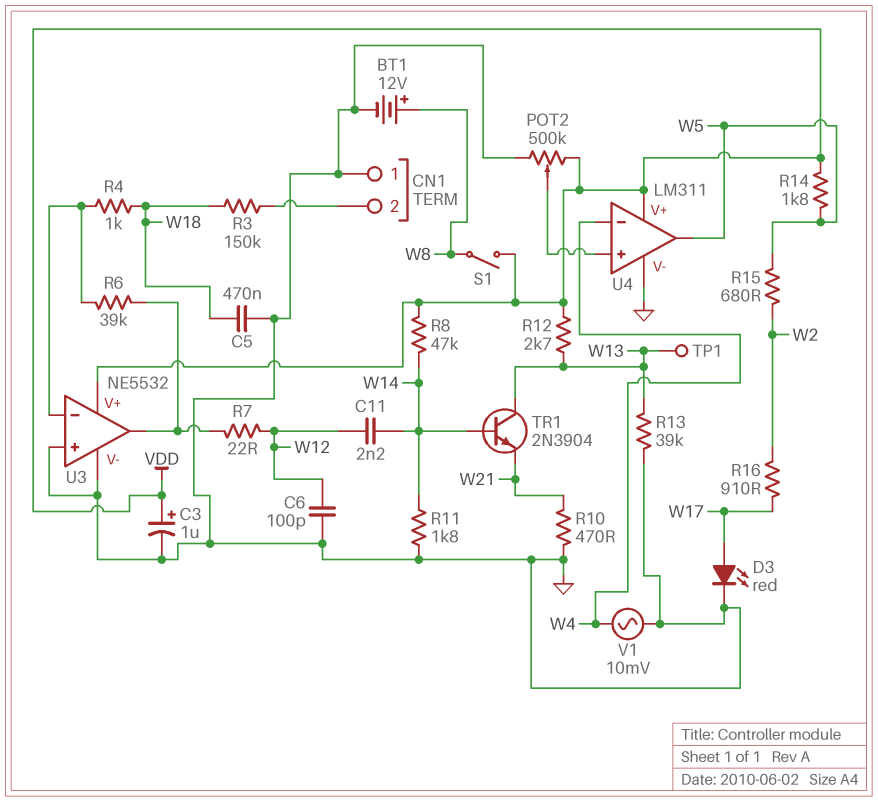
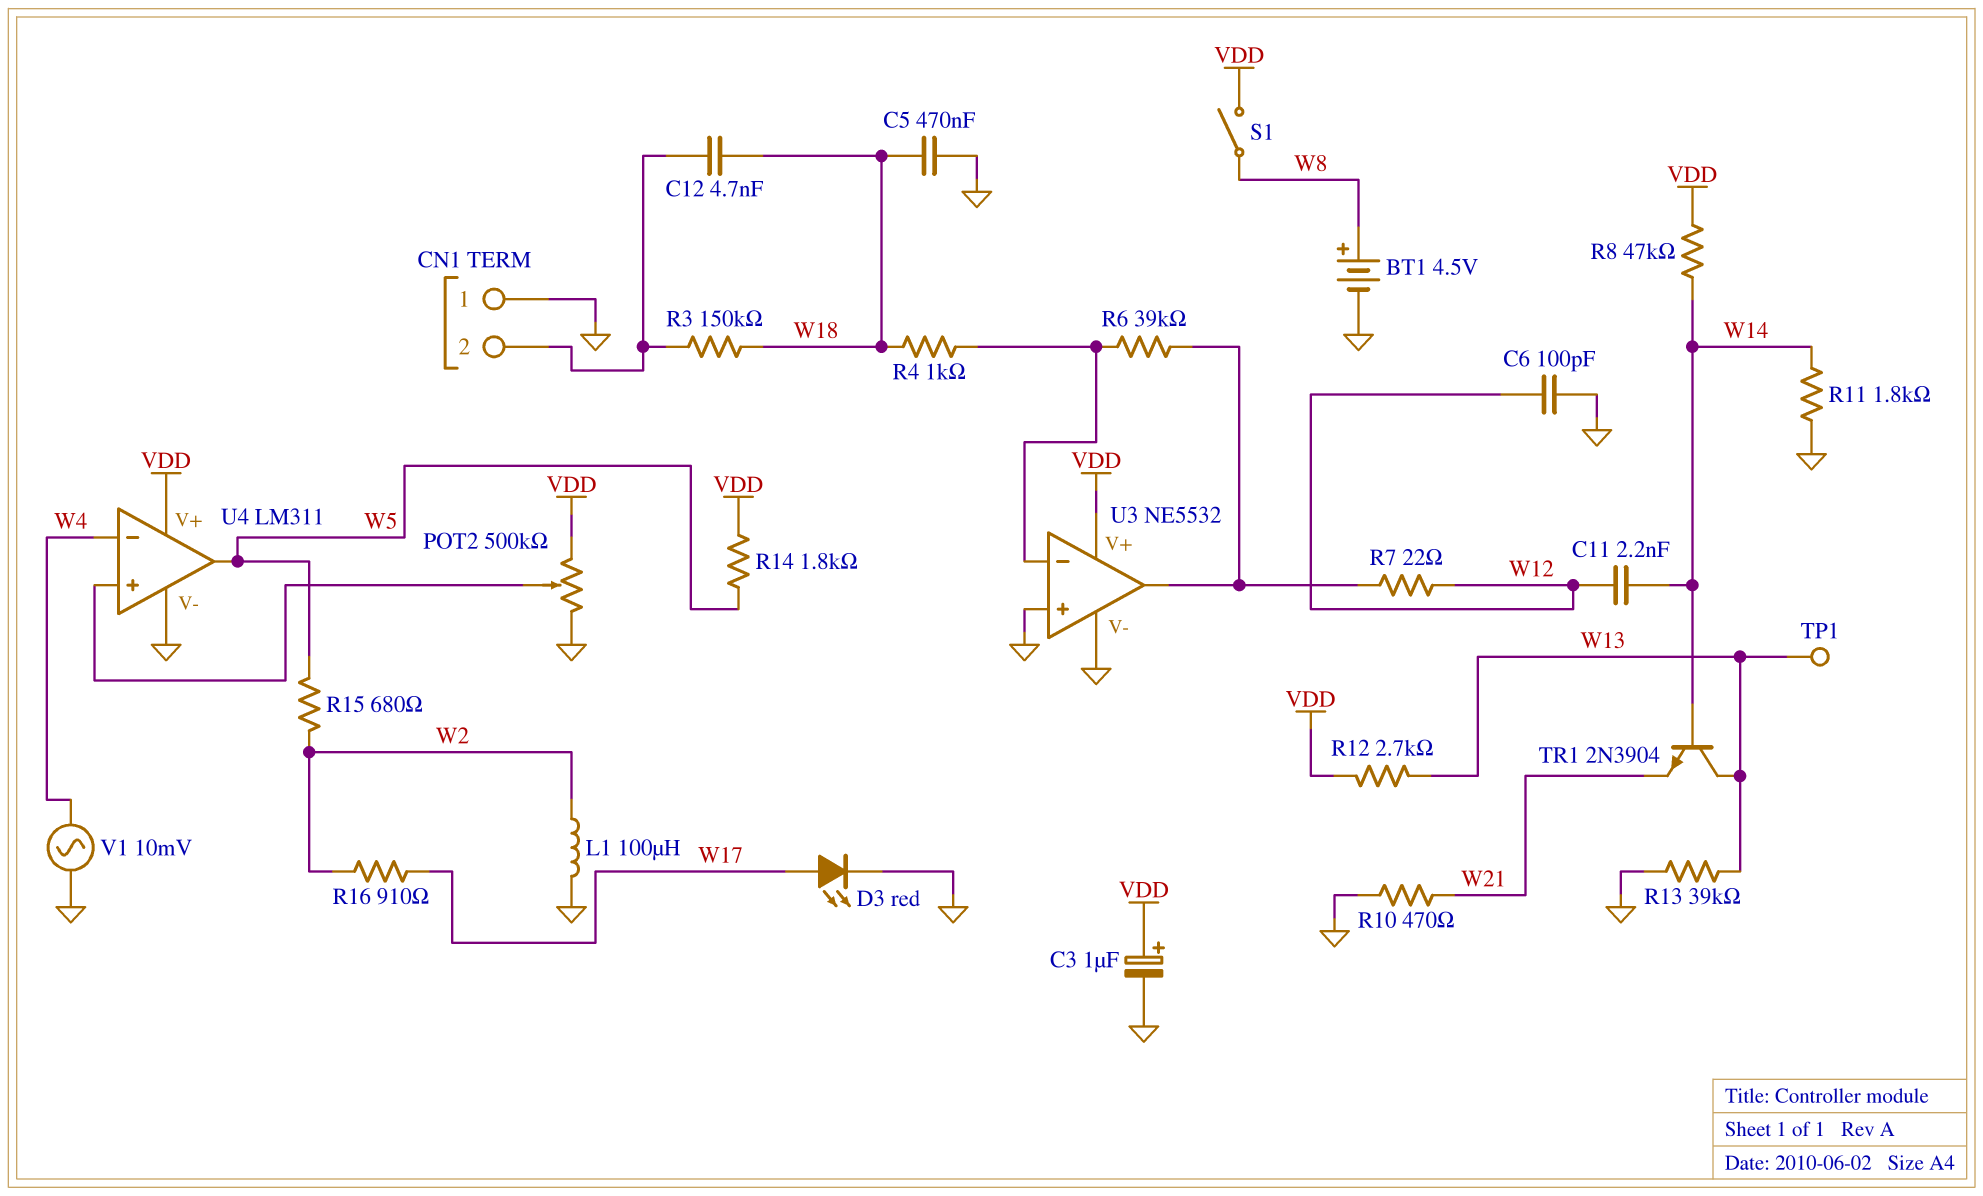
BT1: 12V (plus W8, minus GND) -> 4.5V (plus W8, minus GND)
C12: none -> 4.7nF (CN1/2, W18)
L1: none -> 100uH (GND, W2)

